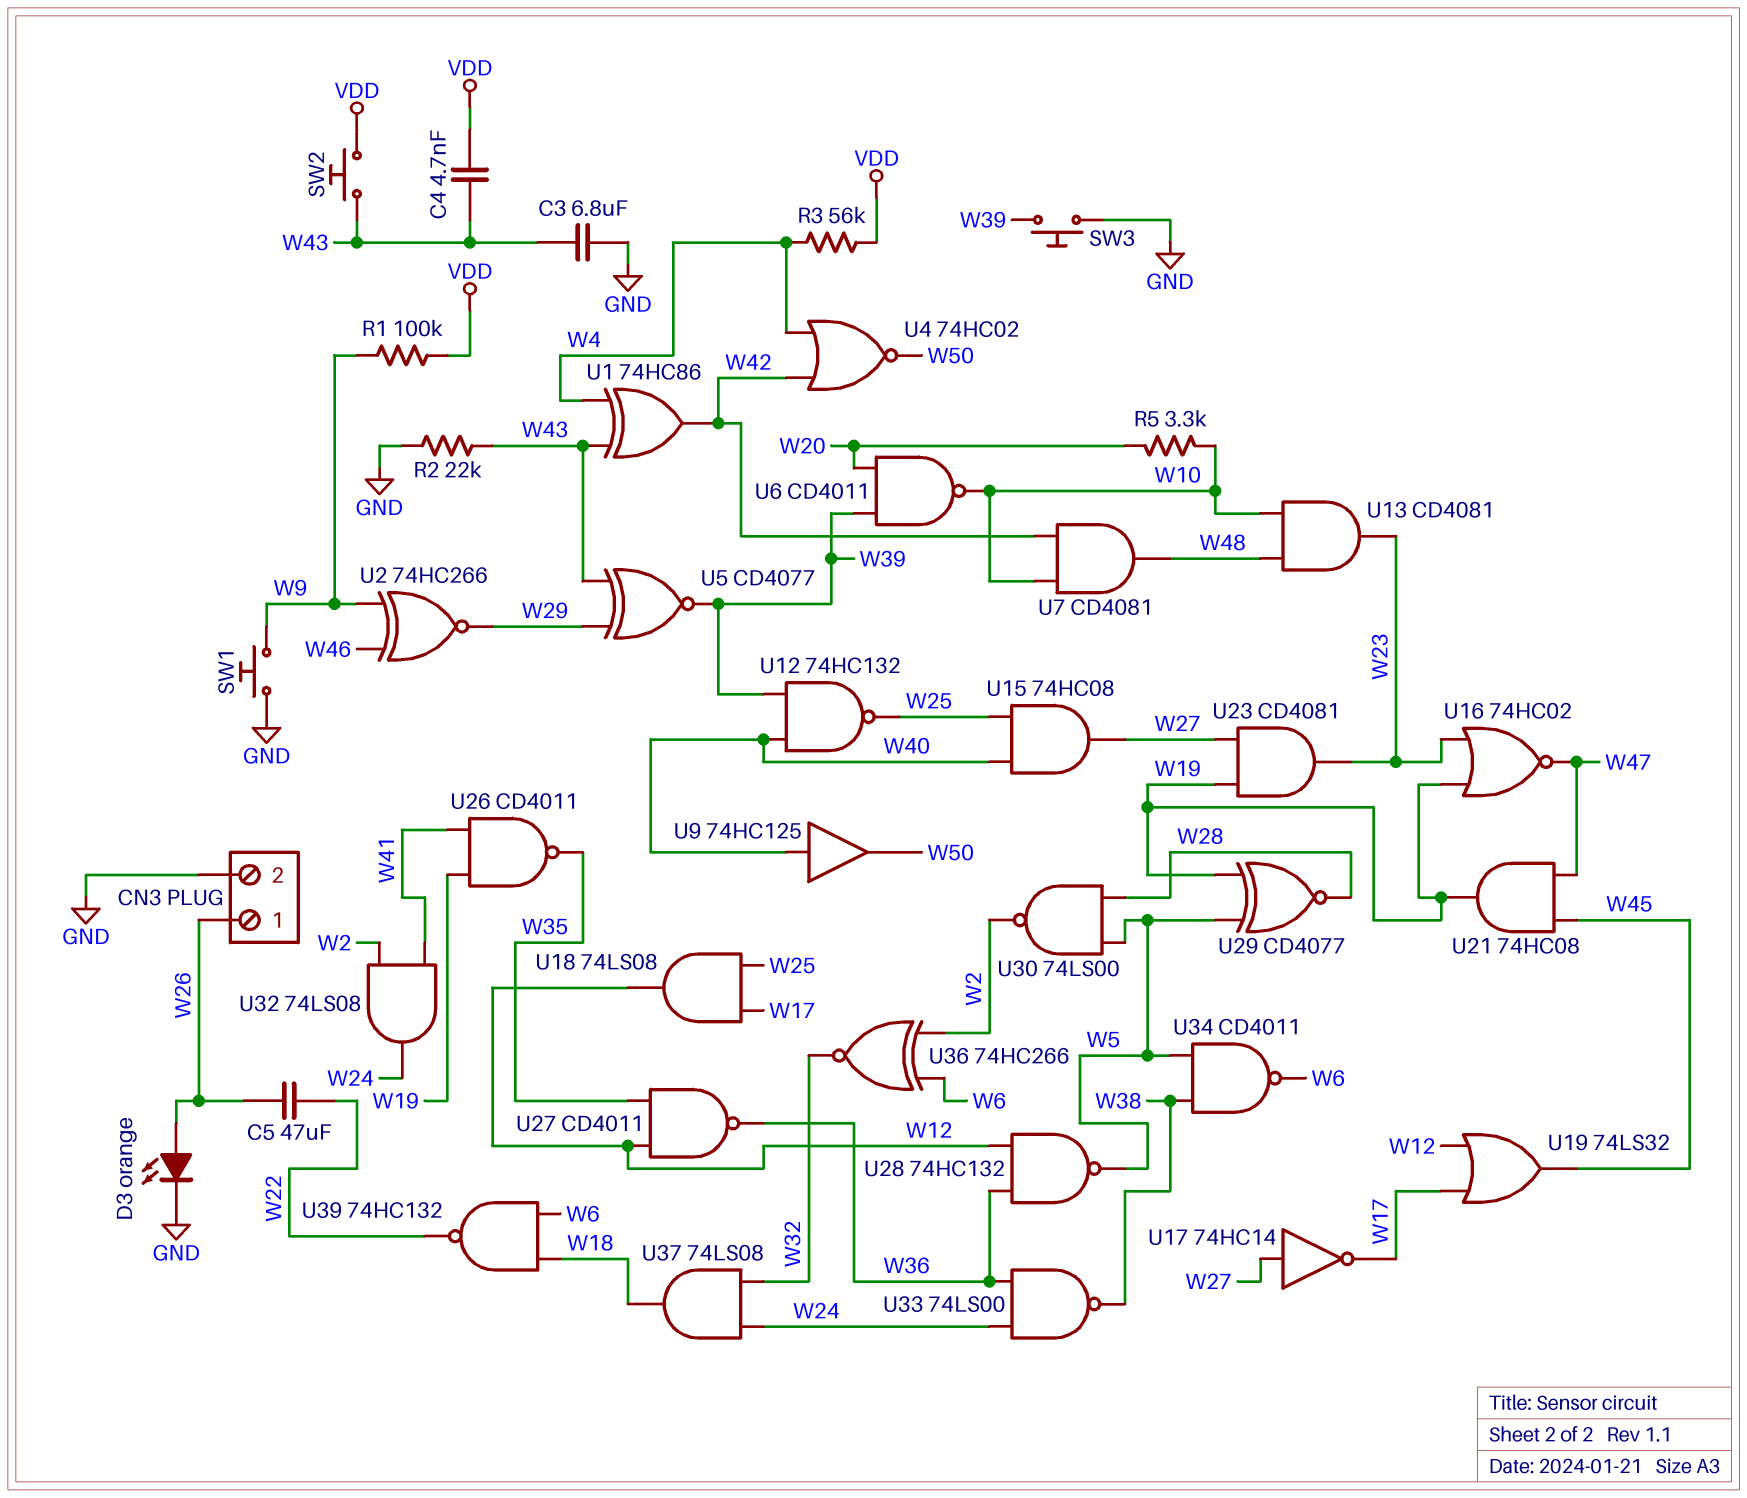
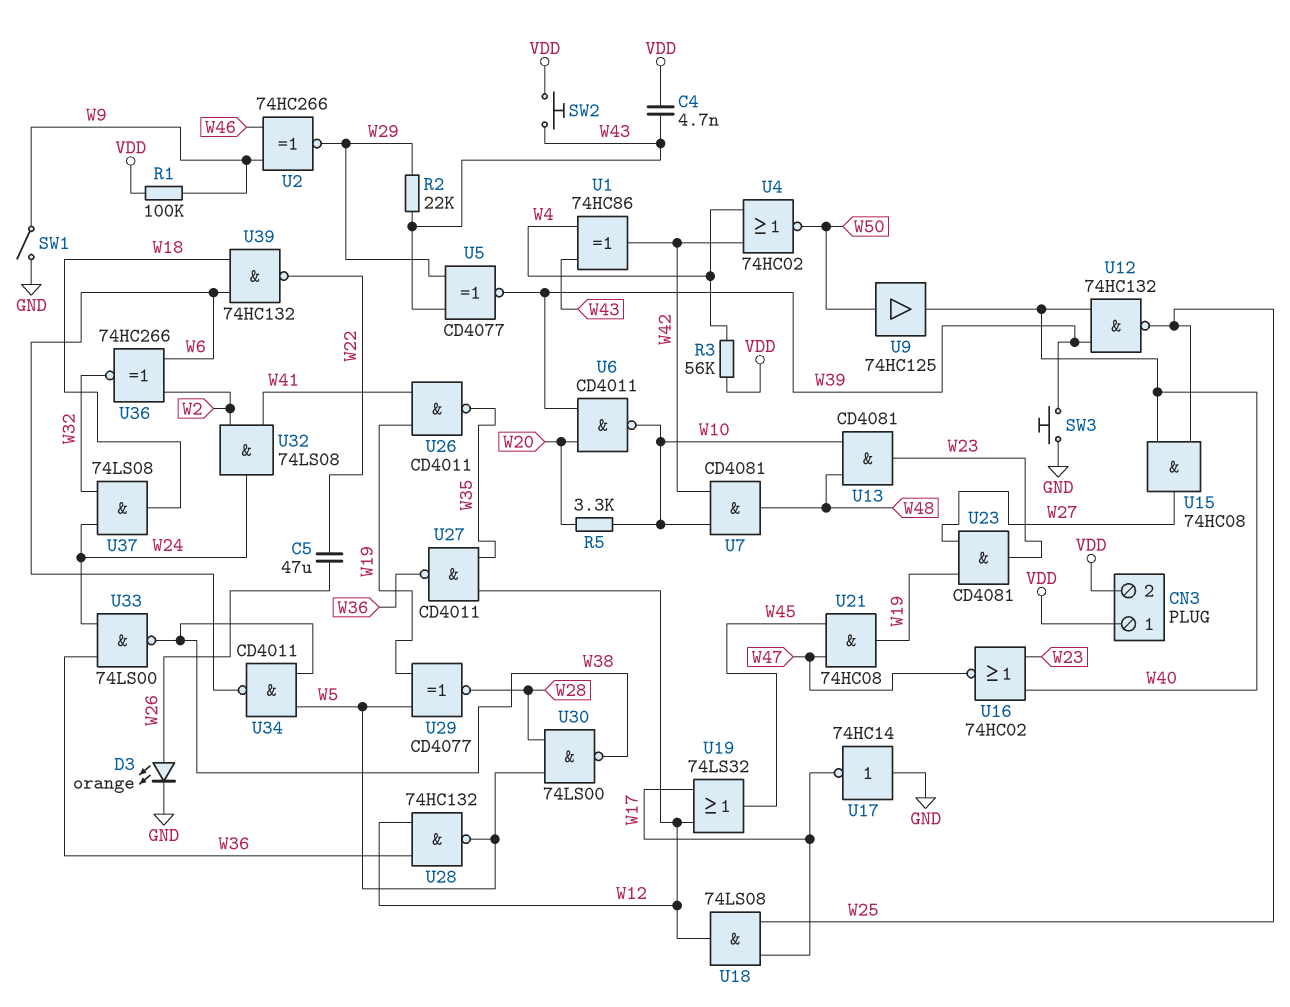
C3: 6.8uF (GND, W43) -> none
CN3 pin 1: W26 -> VDD
CN3 pin 2: GND -> VDD
R2: 22k (GND, W43) -> 22k (W29, W43)
SW1: button (GND, W9) -> switch (GND, W9)
U9: buffer 74HC125 (in W40, out W50) -> buffer 74HC125 (in W50, out W40)
U16: NOR 74HC02 (in W19, in W23, out W47) -> NOR 74HC02 (in W23, in W40, out W47)
U17: NOT 74HC14 (in W27, out W17) -> NOT 74HC14 (in GND, out W17)
U30: NAND 74LS00 (in W5, in W28, out W2) -> NAND 74LS00 (in W5, in W28, out W38)

